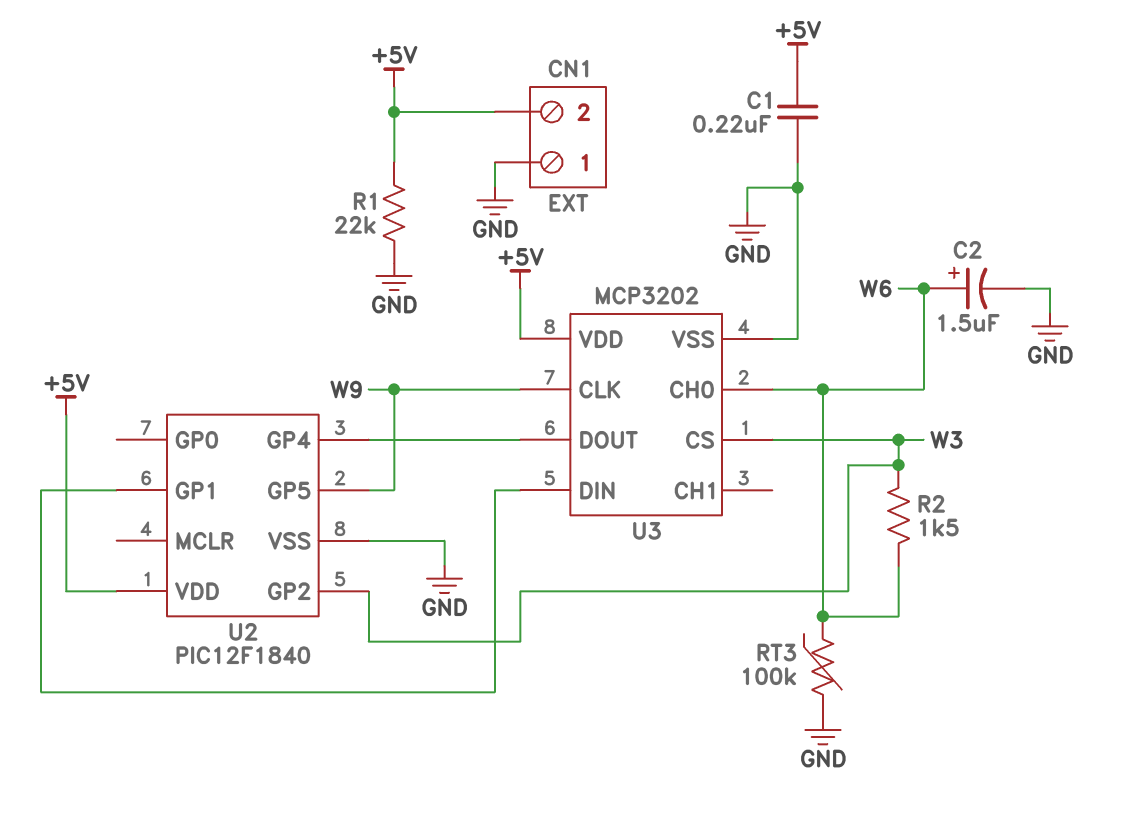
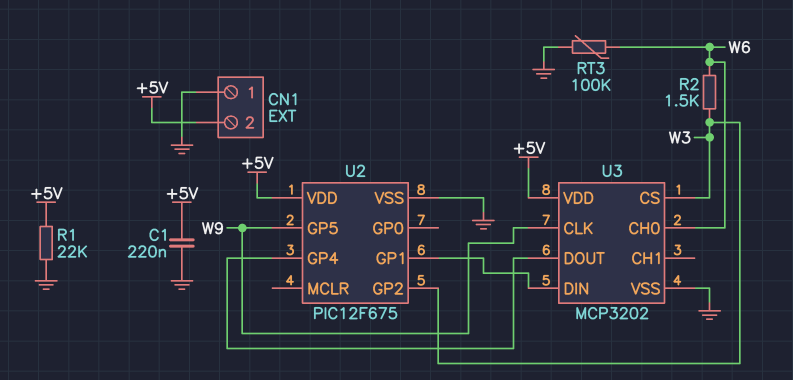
C2: 1.5uF (plus W6, minus GND) -> none
U2: PIC12F1840 -> PIC12F675

